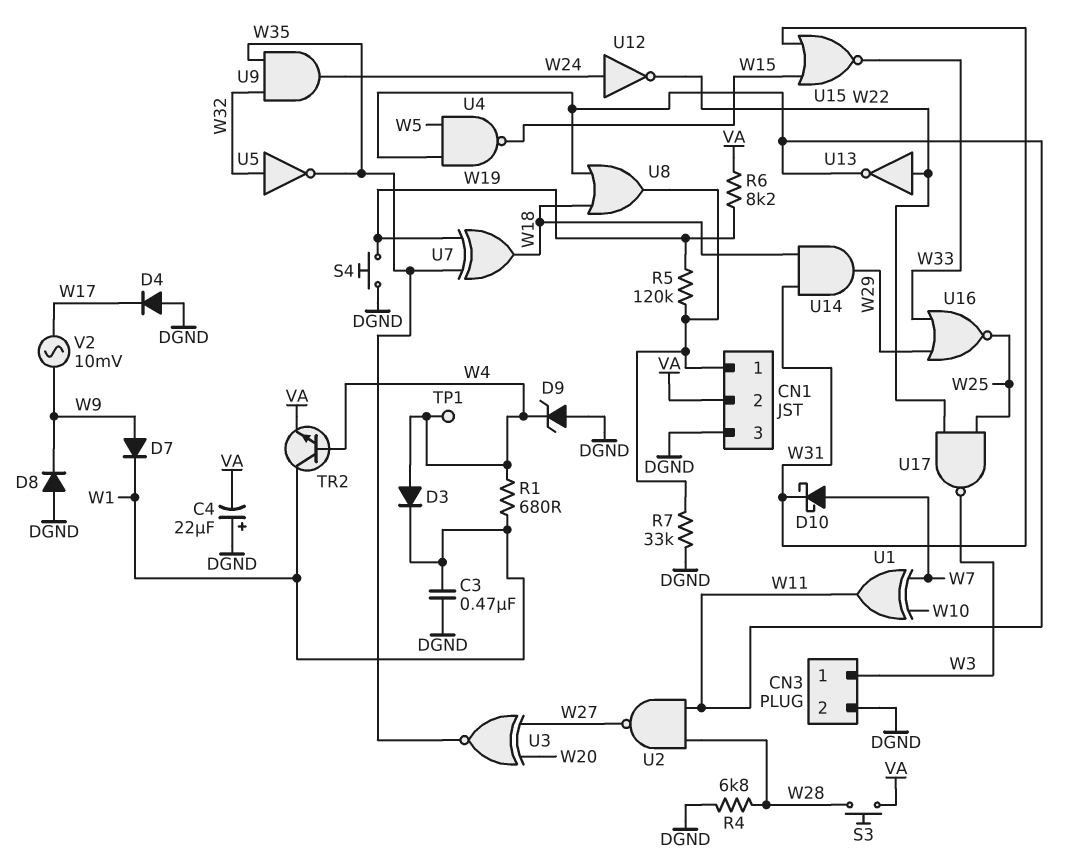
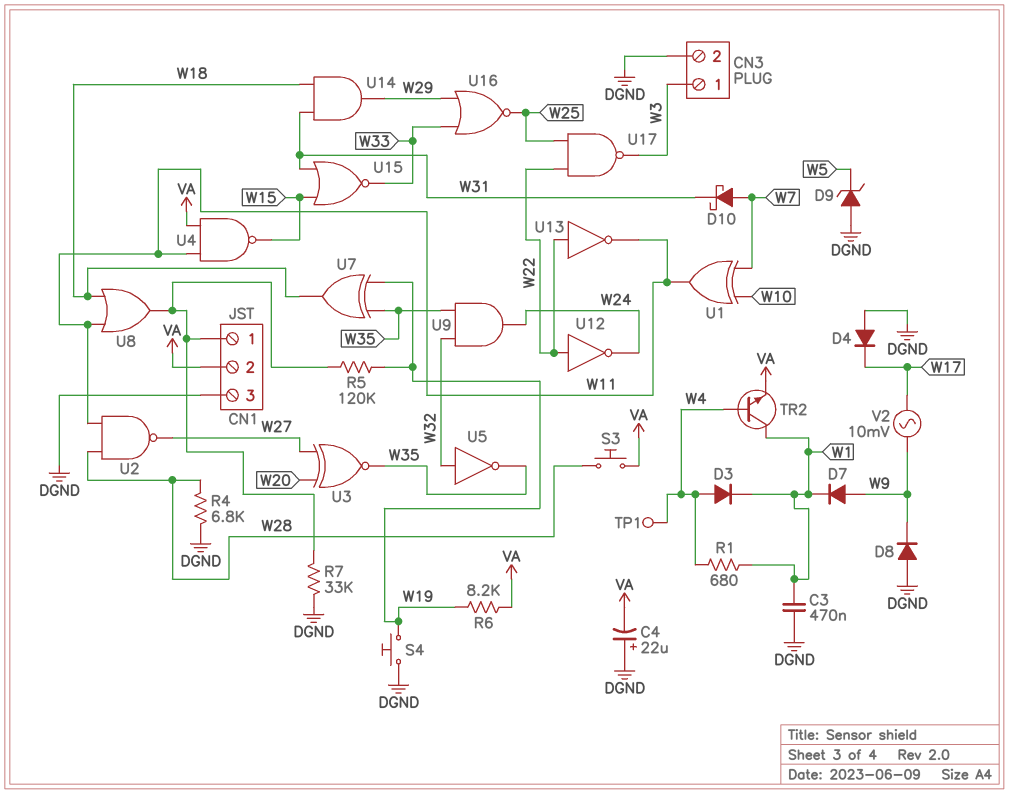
D9: zener (A DGND, K W4) -> zener (A DGND, K W5)
U4: NAND (in W5, in W11, out W15) -> NAND (in VA, in W11, out W15)
U12: NOT (in W24, out W22) -> NOT (in W22, out W24)

